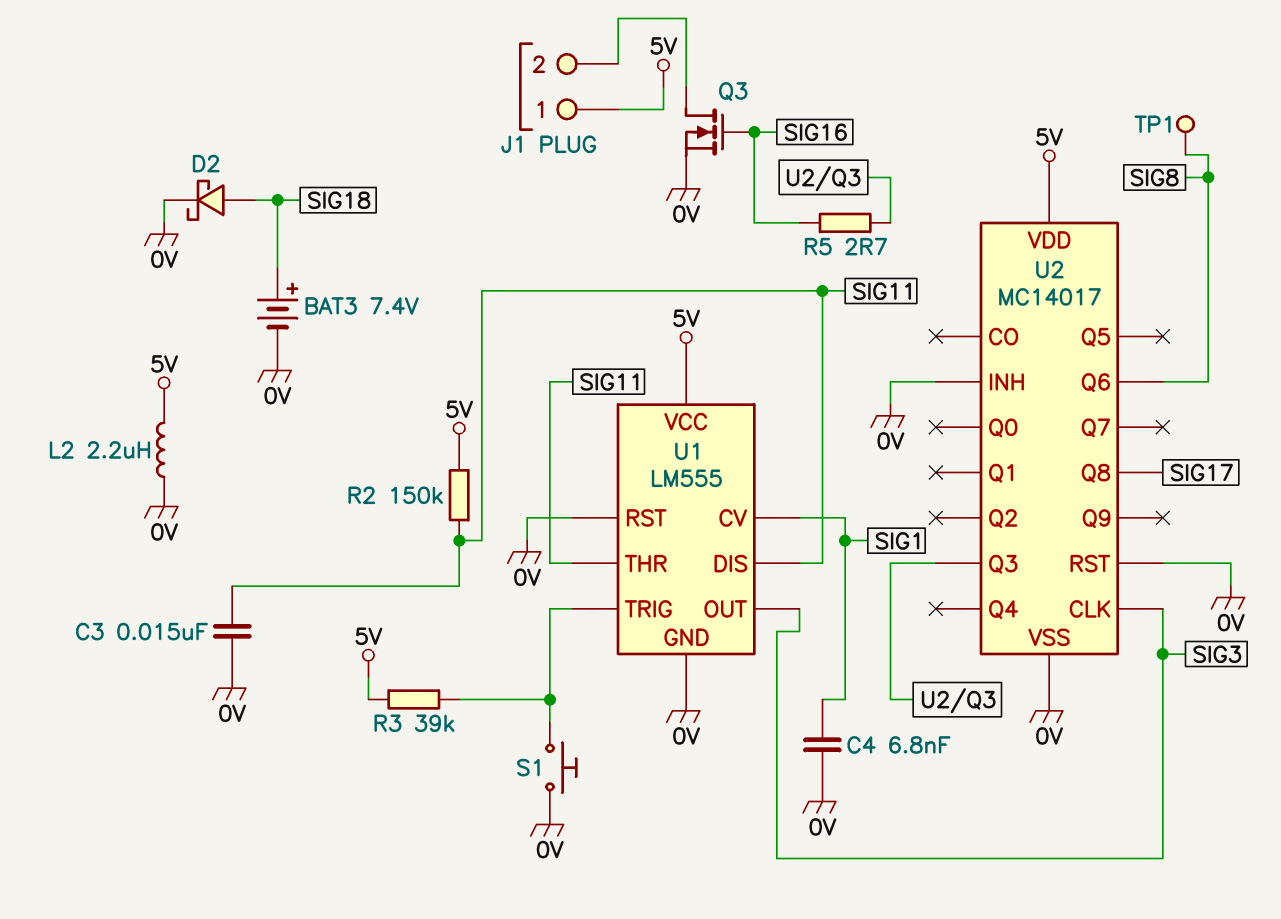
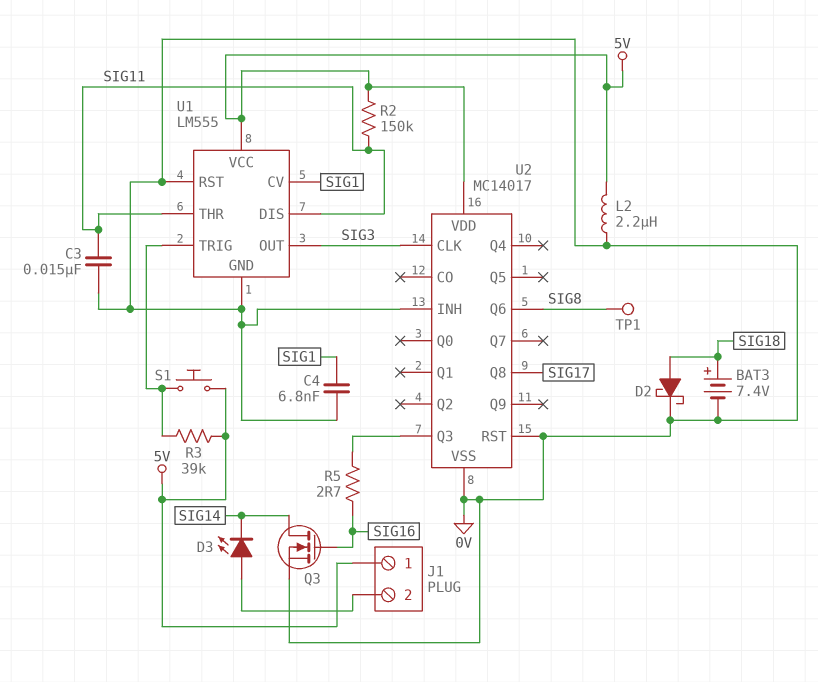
D3: none -> LED (A J1/2, K SIG14)
Q3: NMOS (G SIG16, D J1/2, S 0V) -> NMOS (G SIG16, D SIG14, S 0V)
S1: button (0V, U1/TRIG) -> button (5V, U1/TRIG)

